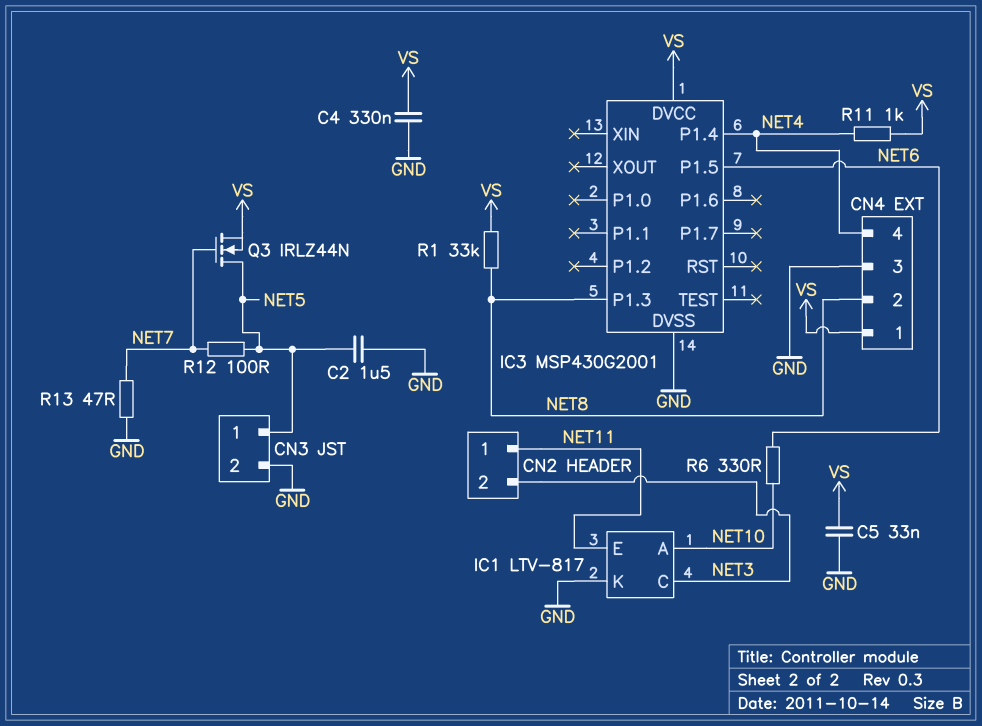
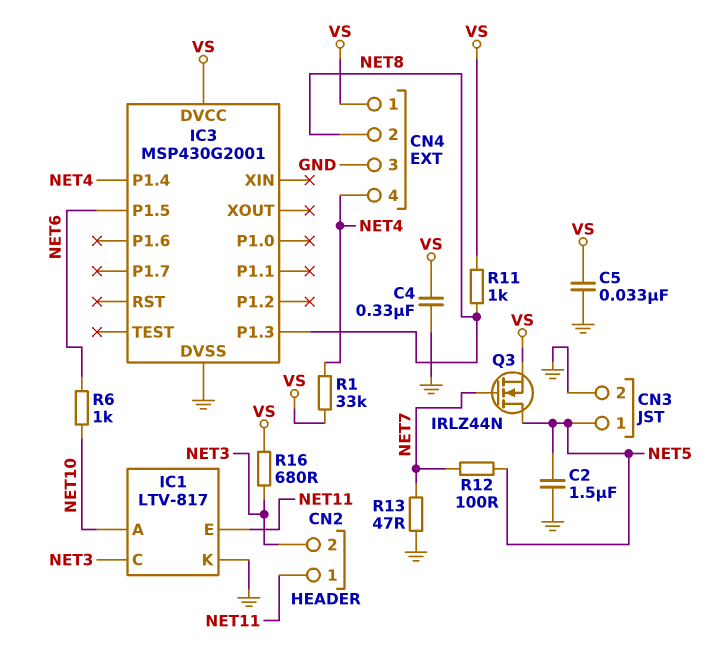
R1: 33k (NET8, VS) -> 33k (NET4, VS)
R6: 330 (NET6, NET10) -> 1k (NET6, NET10)
R11: 1k (NET4, VS) -> 1k (NET8, VS)
R16: none -> 680 (NET3, VS)

